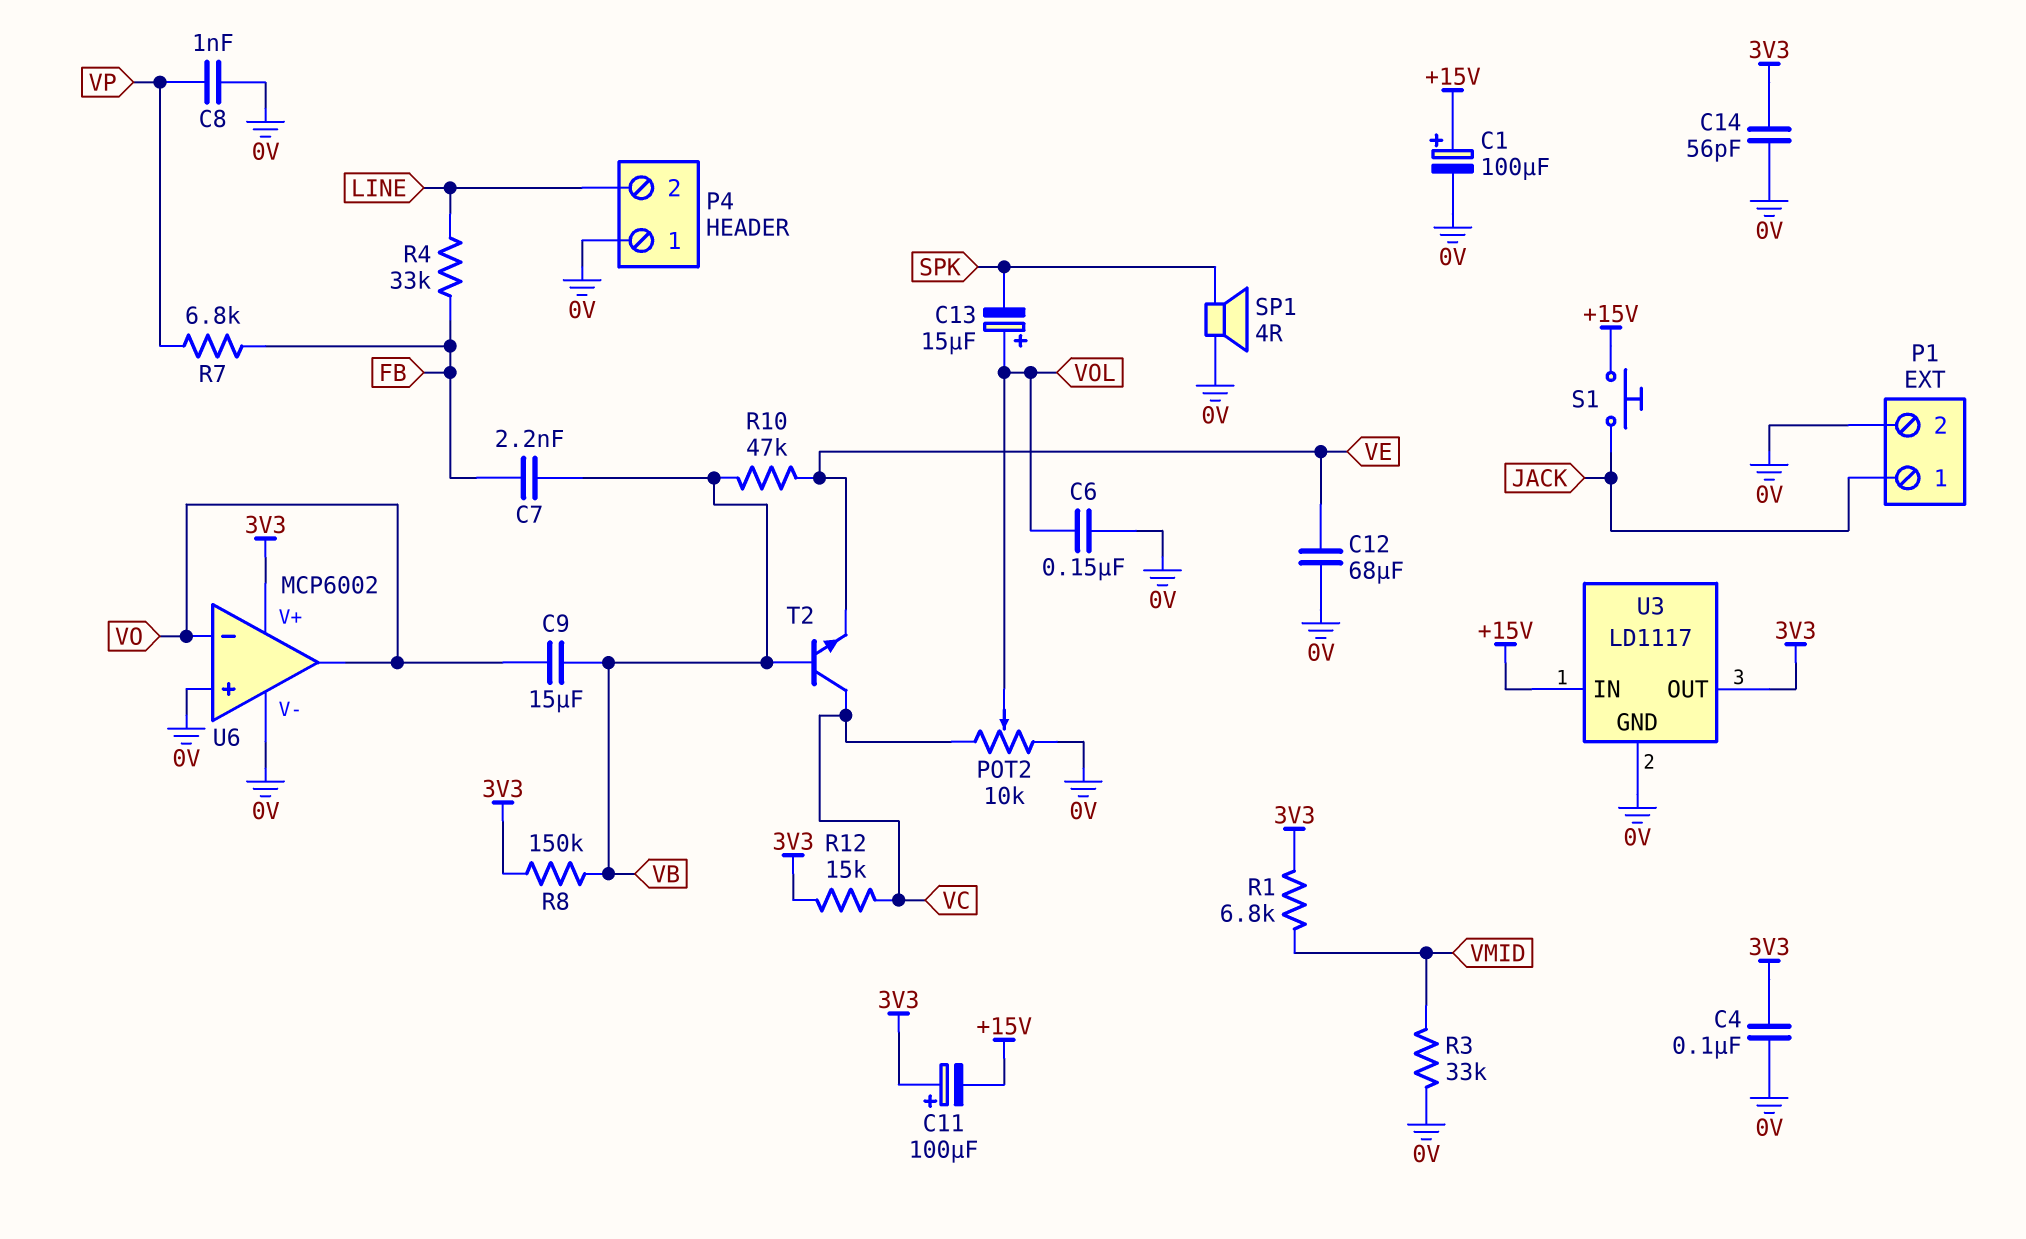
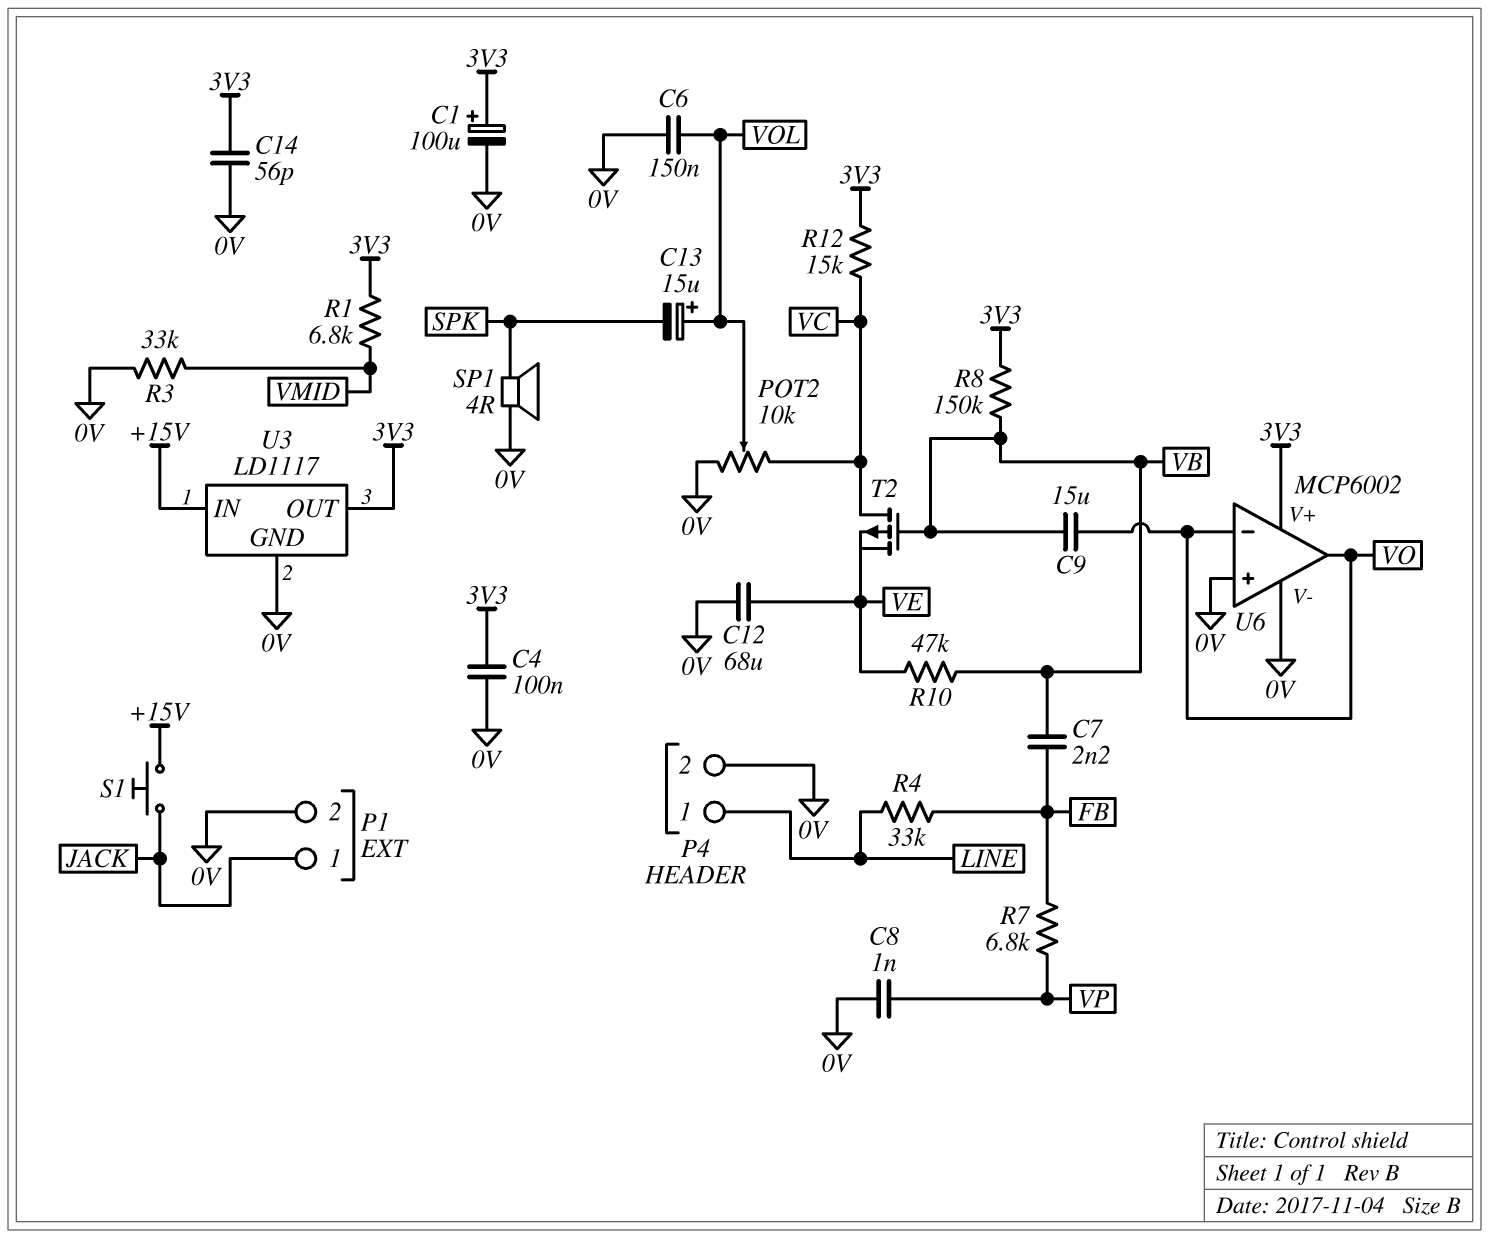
C1: 100uF (plus +15V, minus 0V) -> 100uF (plus 3V3, minus 0V)
C11: 100uF (plus 3V3, minus +15V) -> none
P4 pin 1: 0V -> LINE
P4 pin 2: LINE -> 0V
T2: NPN (B VB, C VC, E VE) -> PMOS (G VB, D VC, S VE)

